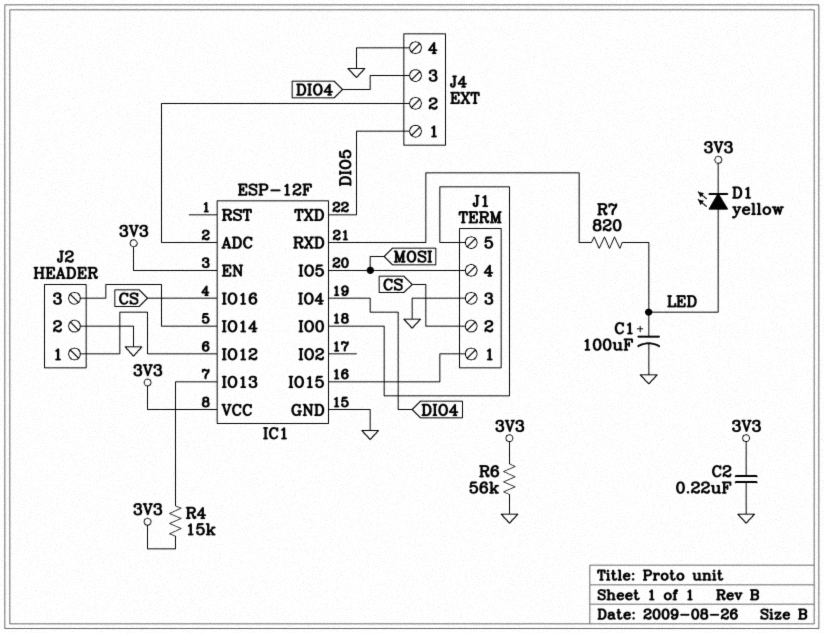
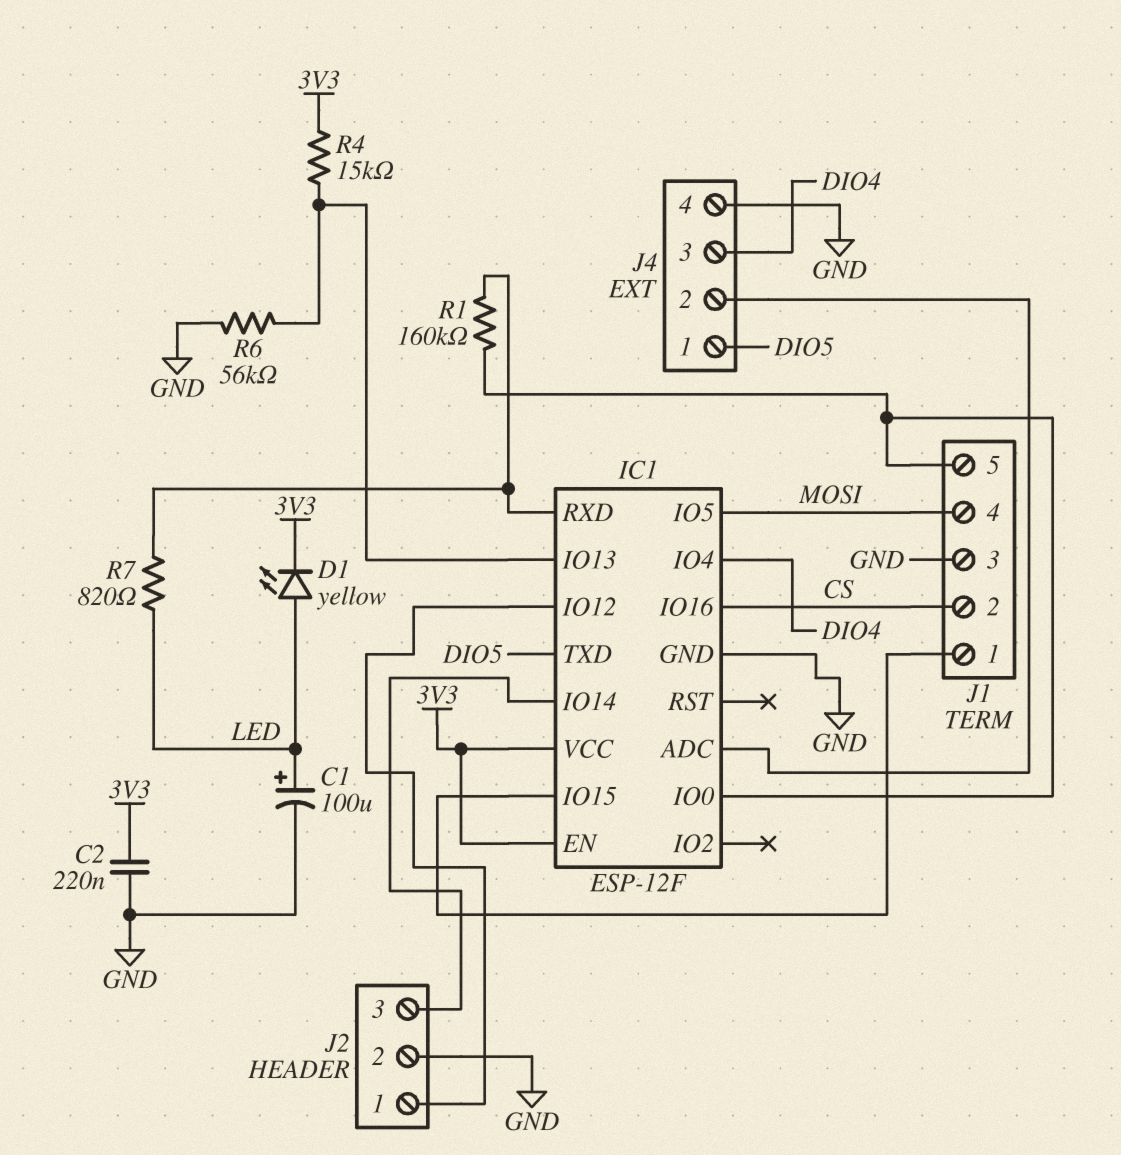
R1: none -> 160k (IC1/IO0, IC1/RXD)
R6: 56k (3V3, GND) -> 56k (GND, IC1/IO13)

